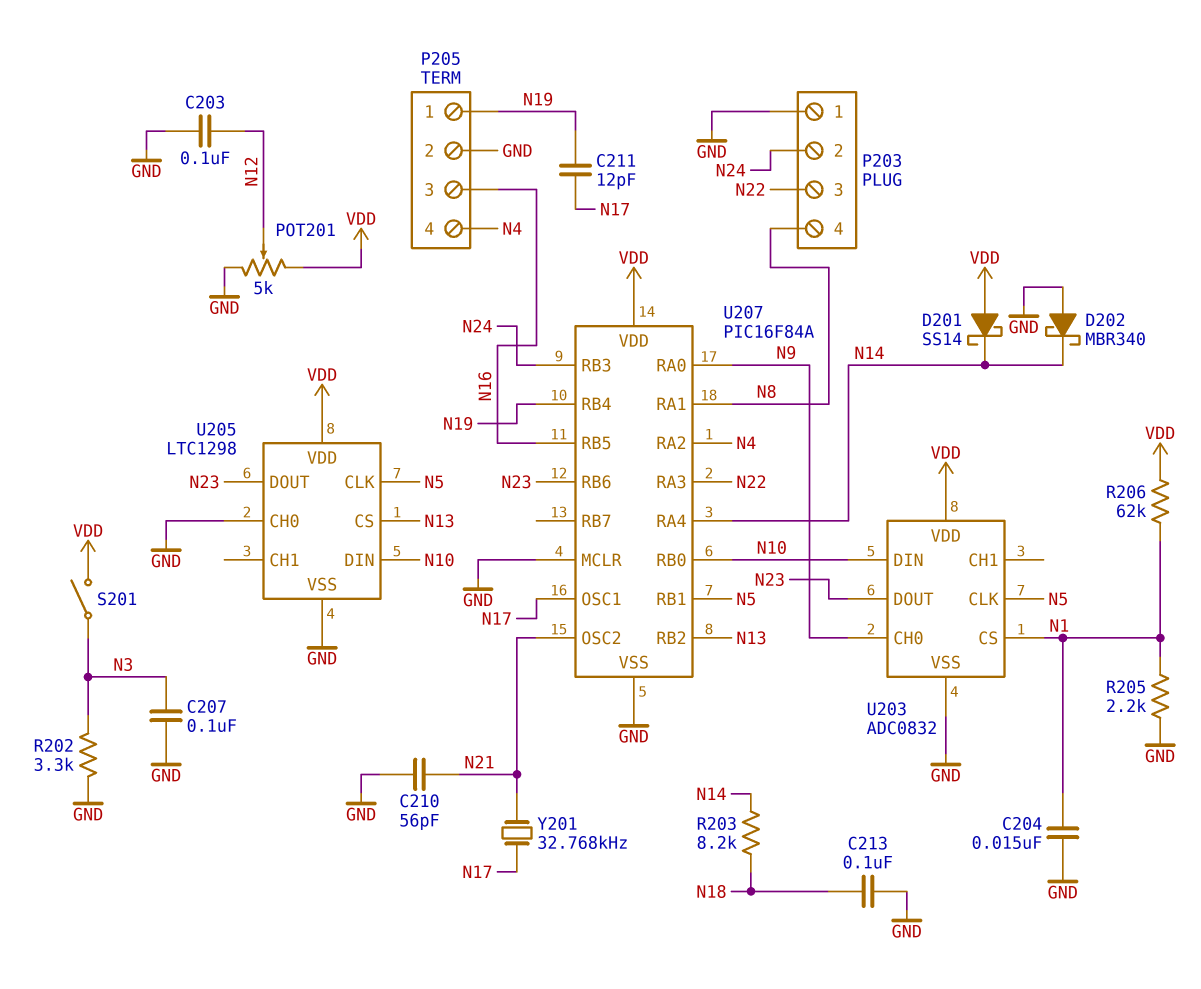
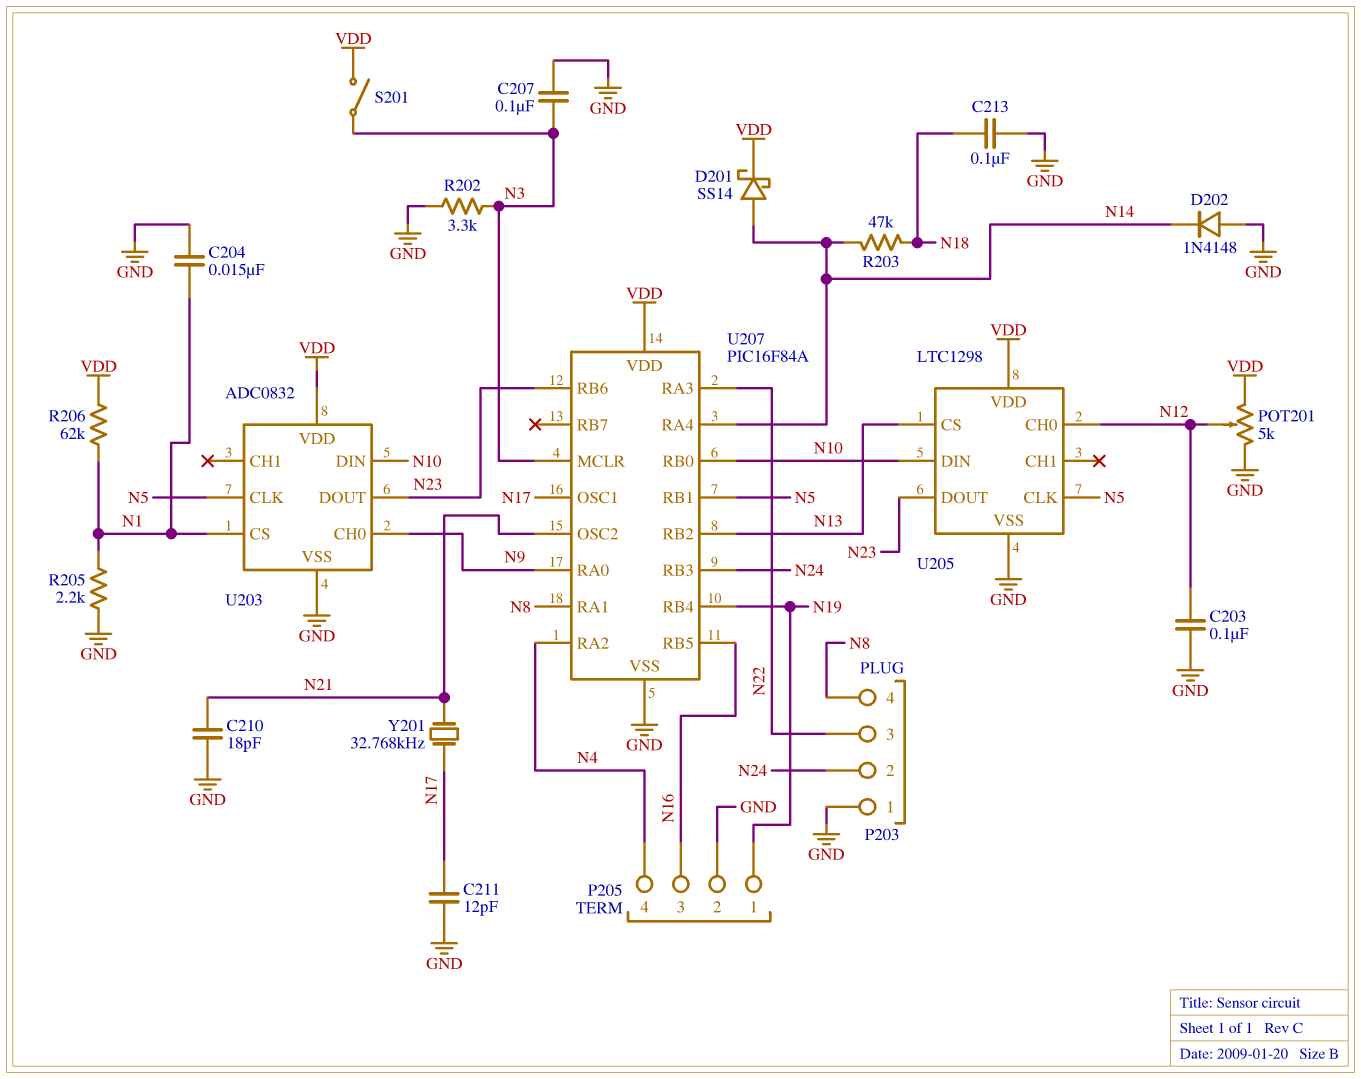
C210: 56pF (GND, N21) -> 18pF (GND, N21)
C211: 12pF (N17, N19) -> 12pF (GND, N17)
D201: schottky SS14 (A VDD, K N14) -> schottky SS14 (A N14, K VDD)
D202: schottky MBR340 (A GND, K N14) -> diode 1N4148 (A GND, K N14)
R203: 8.2k (N14, N18) -> 47k (N14, N18)
U205 pin CH0: GND -> N12
U207 pin MCLR: GND -> N3

